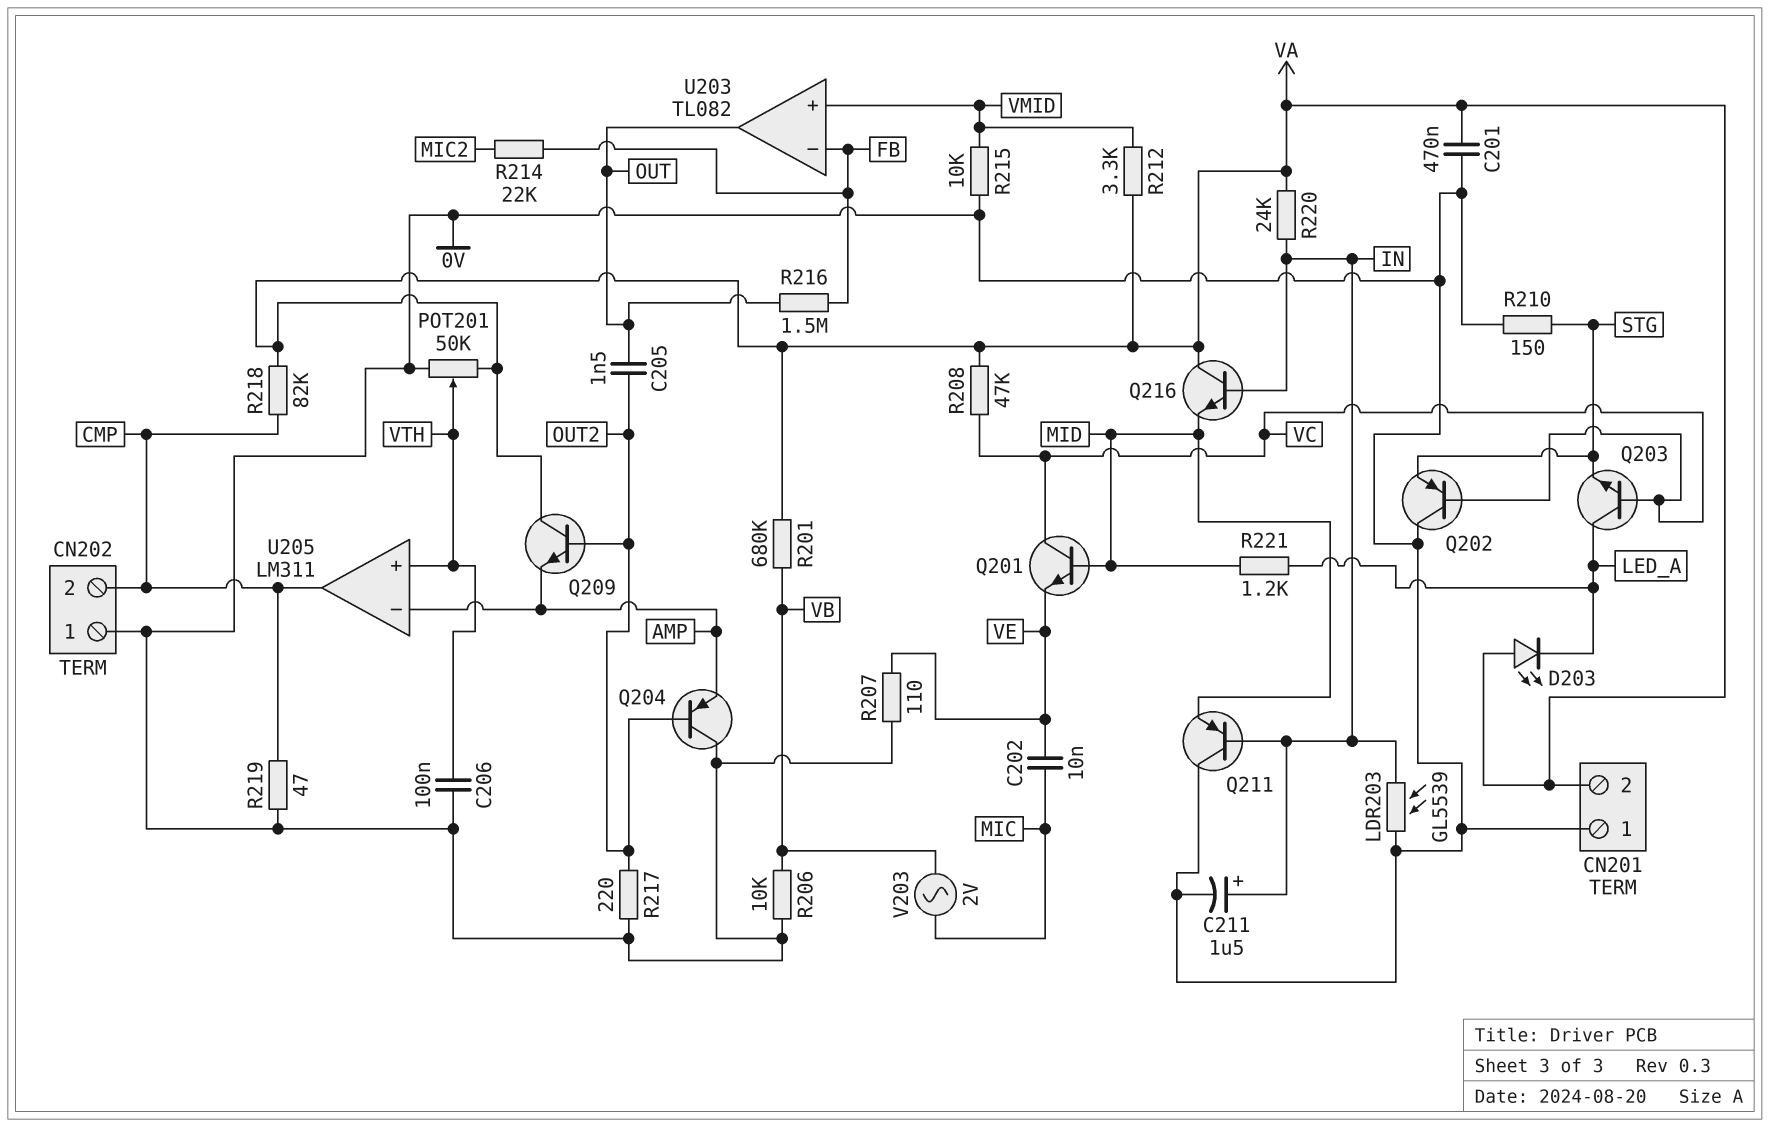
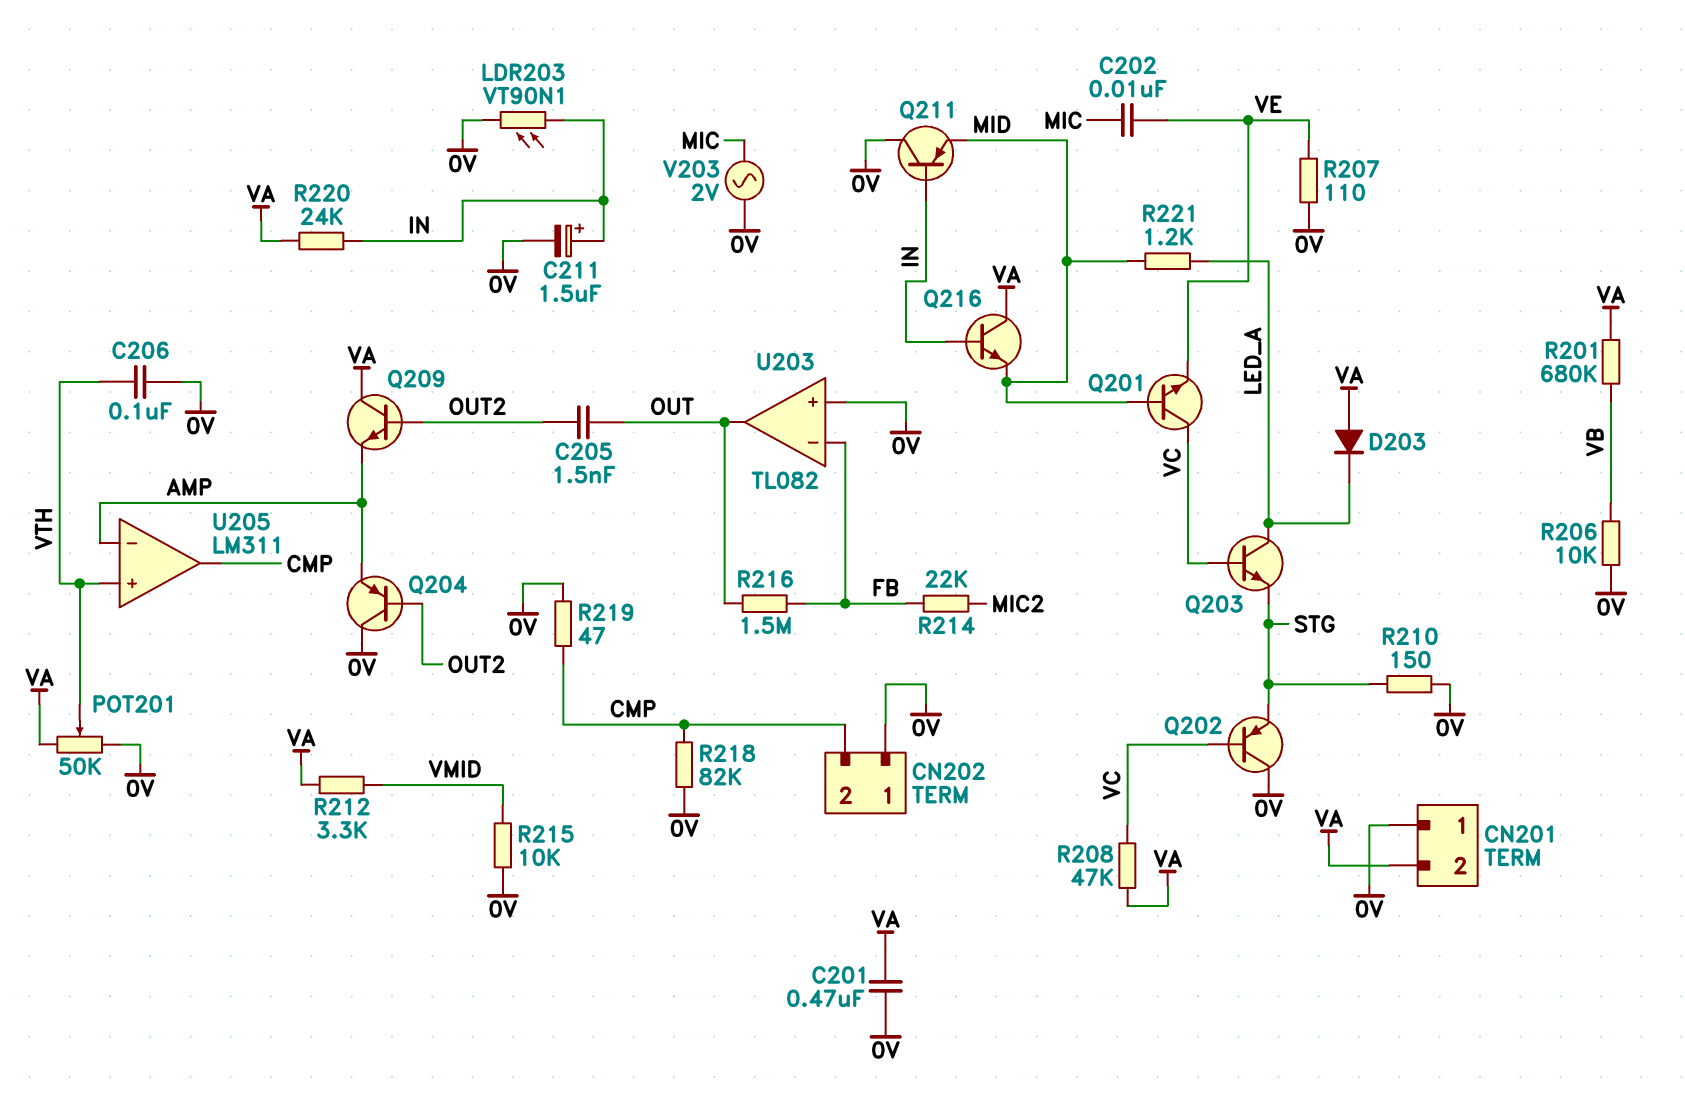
D203: LED (A VA, K LED_A) -> diode (A VA, K LED_A)
LDR203: GL5539 (0V, IN) -> VT90N1 (0V, IN)
R217: 220 (0V, OUT2) -> none
R218: 82k (CMP, VA) -> 82k (0V, CMP)
U203 pin in+: VMID -> 0V
V203: AC 2V (MIC, VB) -> AC 2V (0V, MIC)

